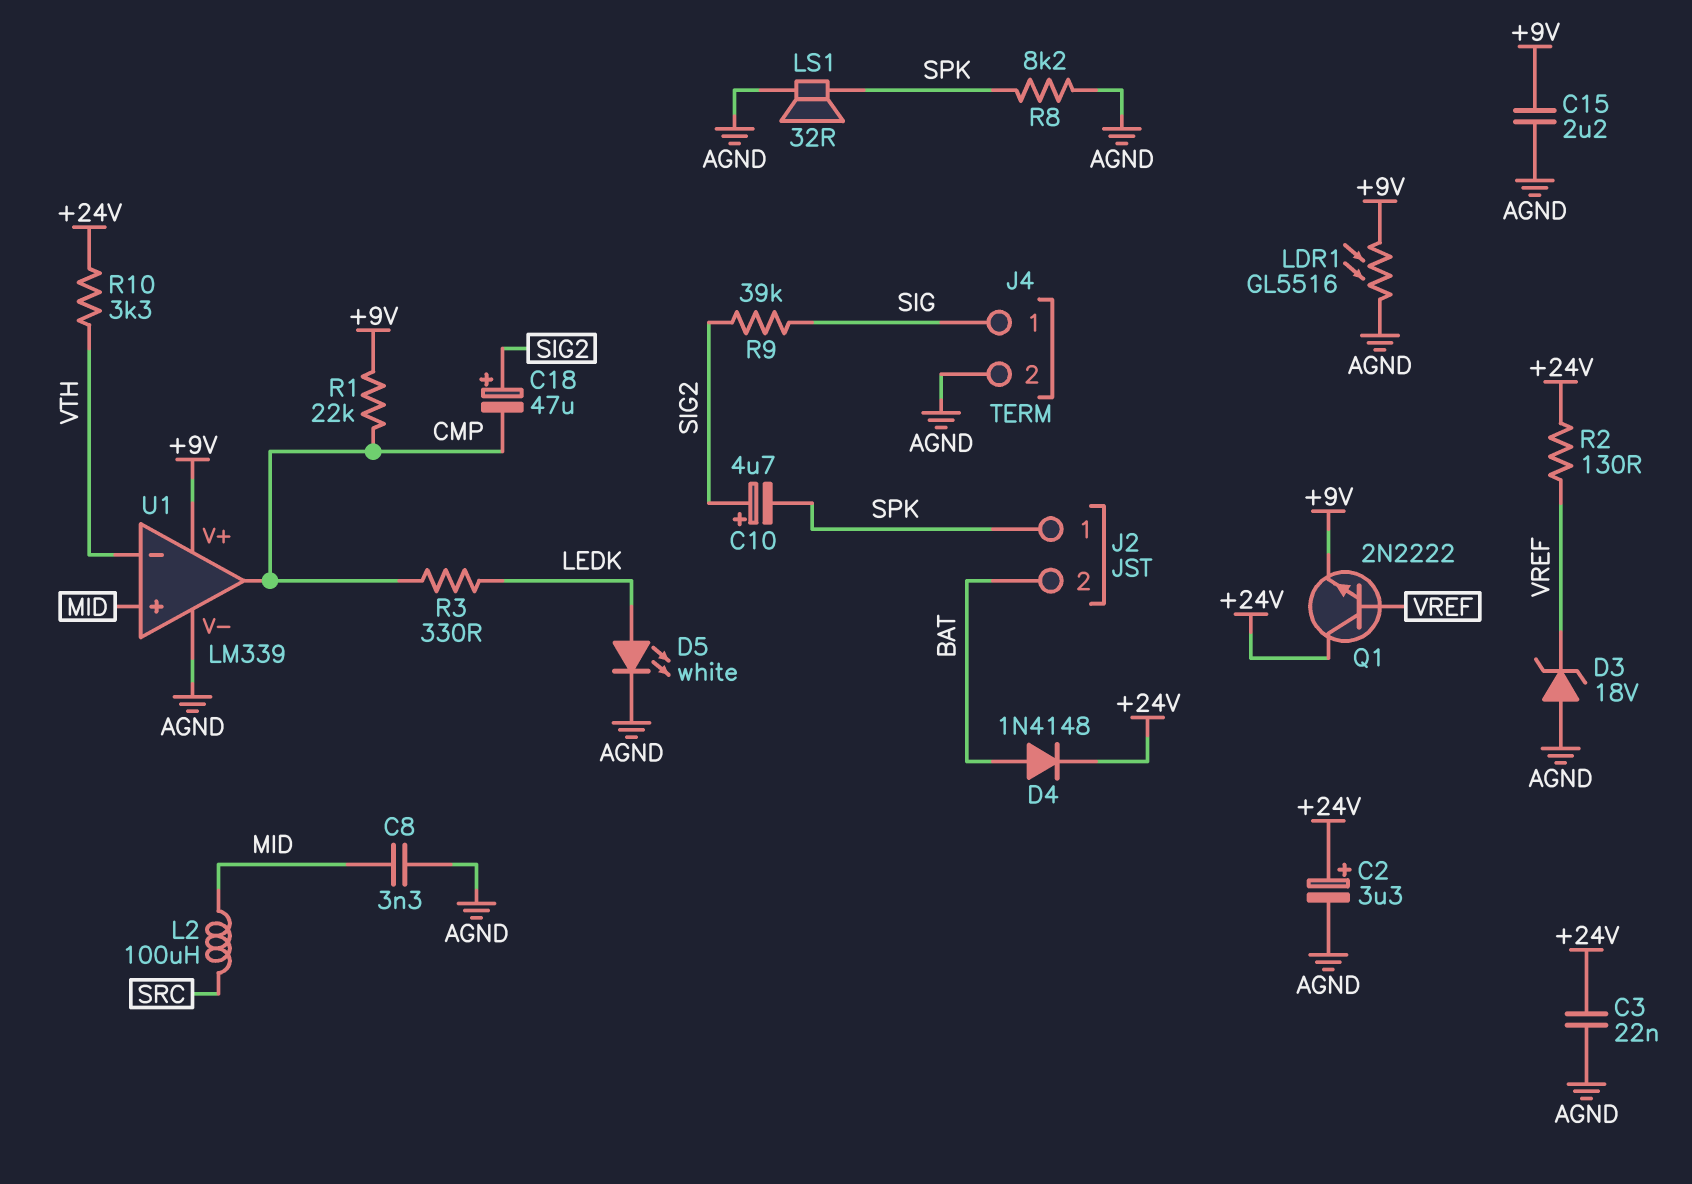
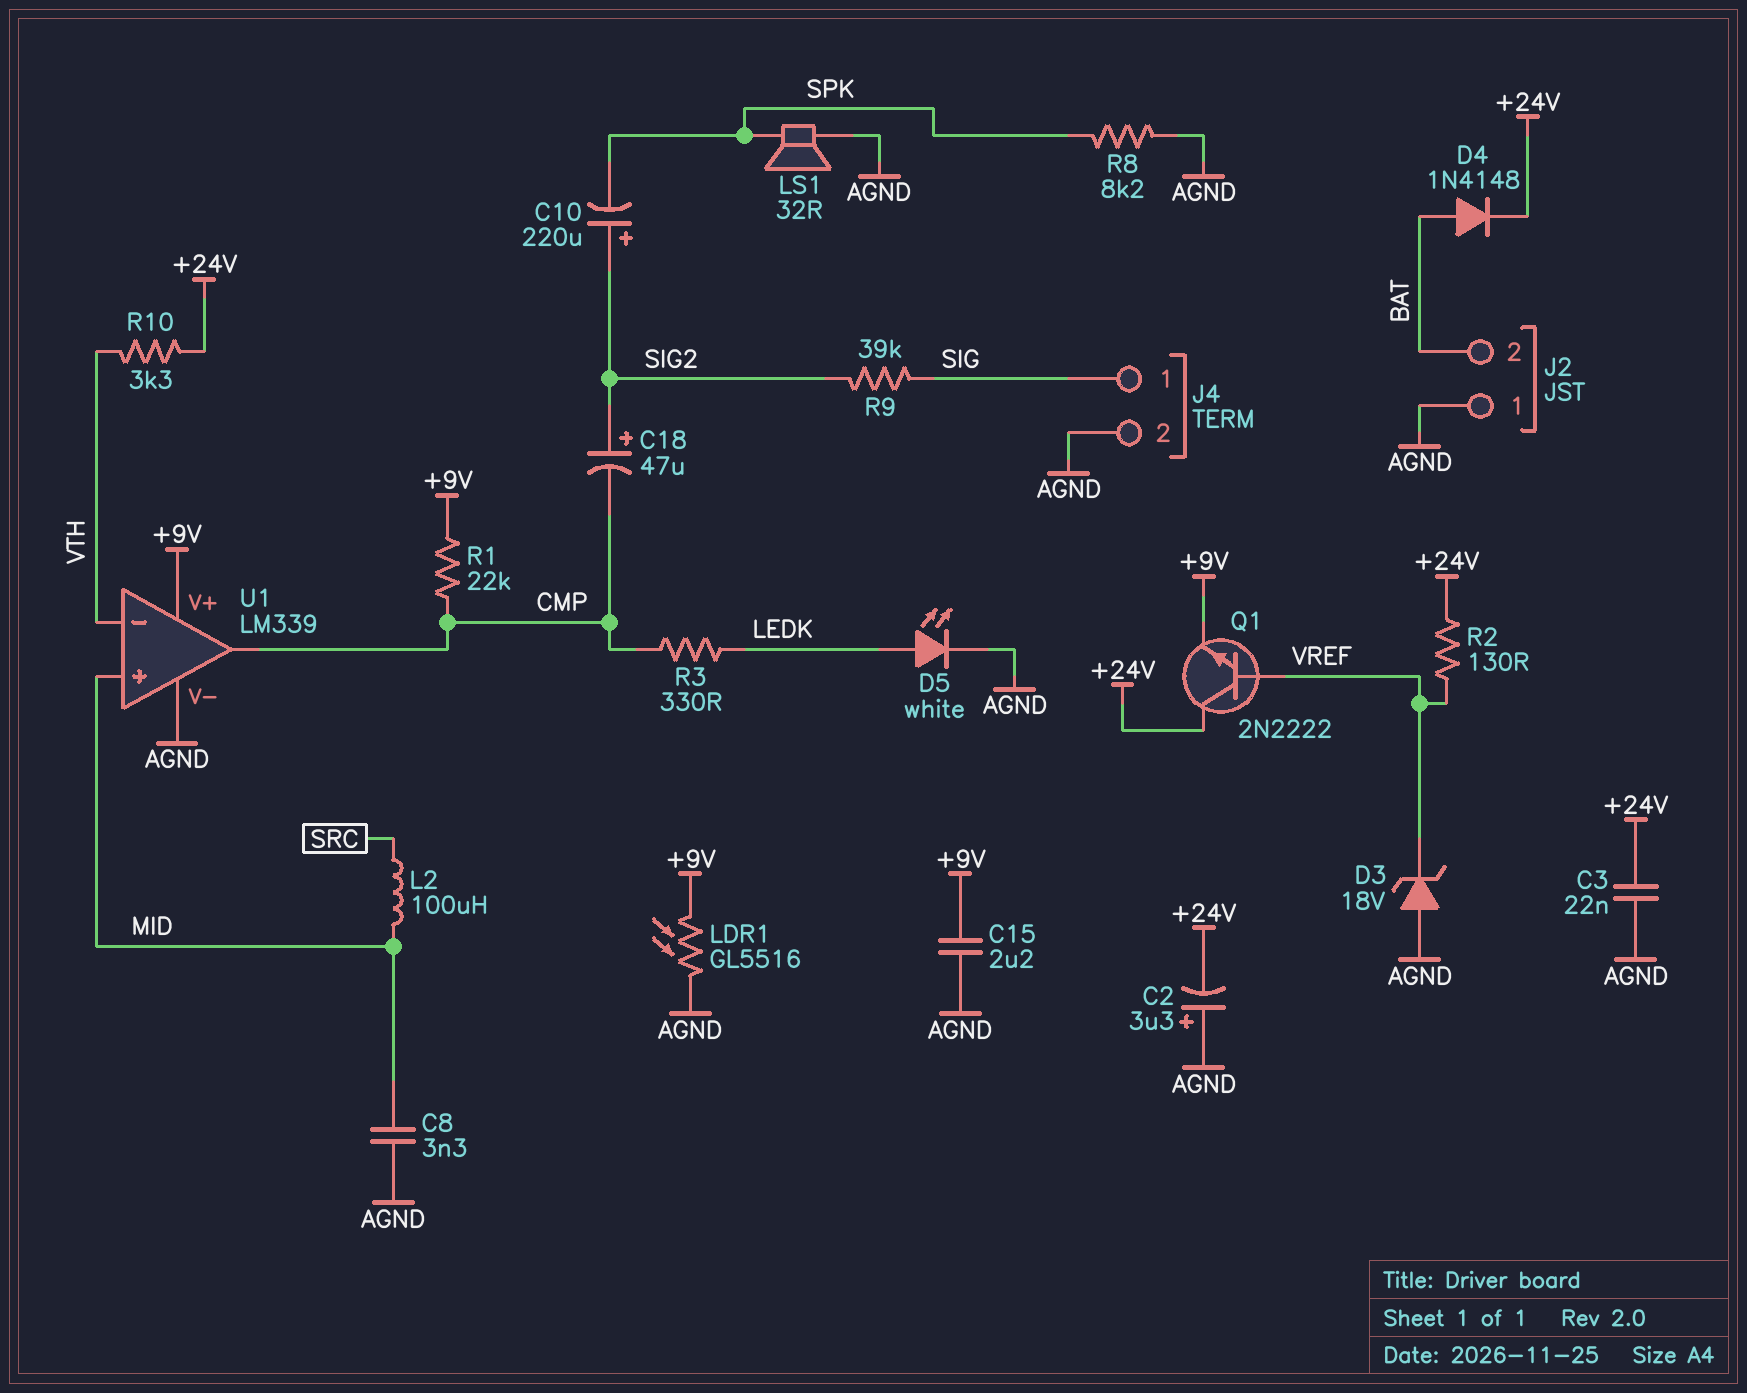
C2: 3.3uF (plus +24V, minus AGND) -> 3.3uF (plus AGND, minus +24V)
C10: 4.7uF (plus SIG2, minus SPK) -> 220uF (plus SIG2, minus SPK)
J2 pin 1: SPK -> AGND

